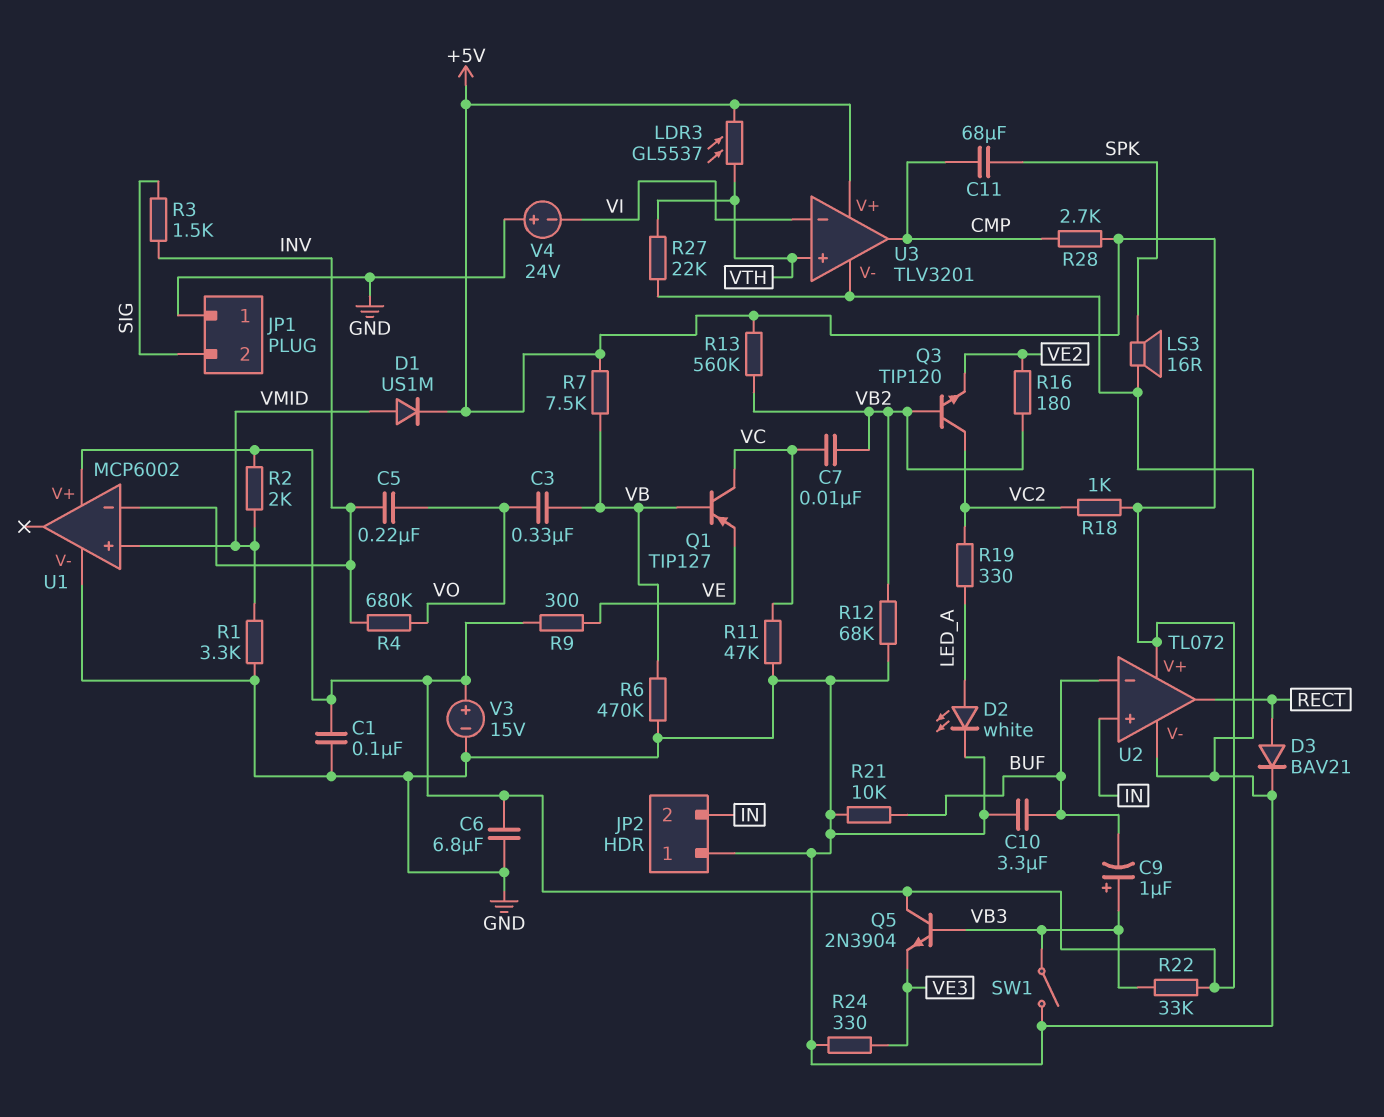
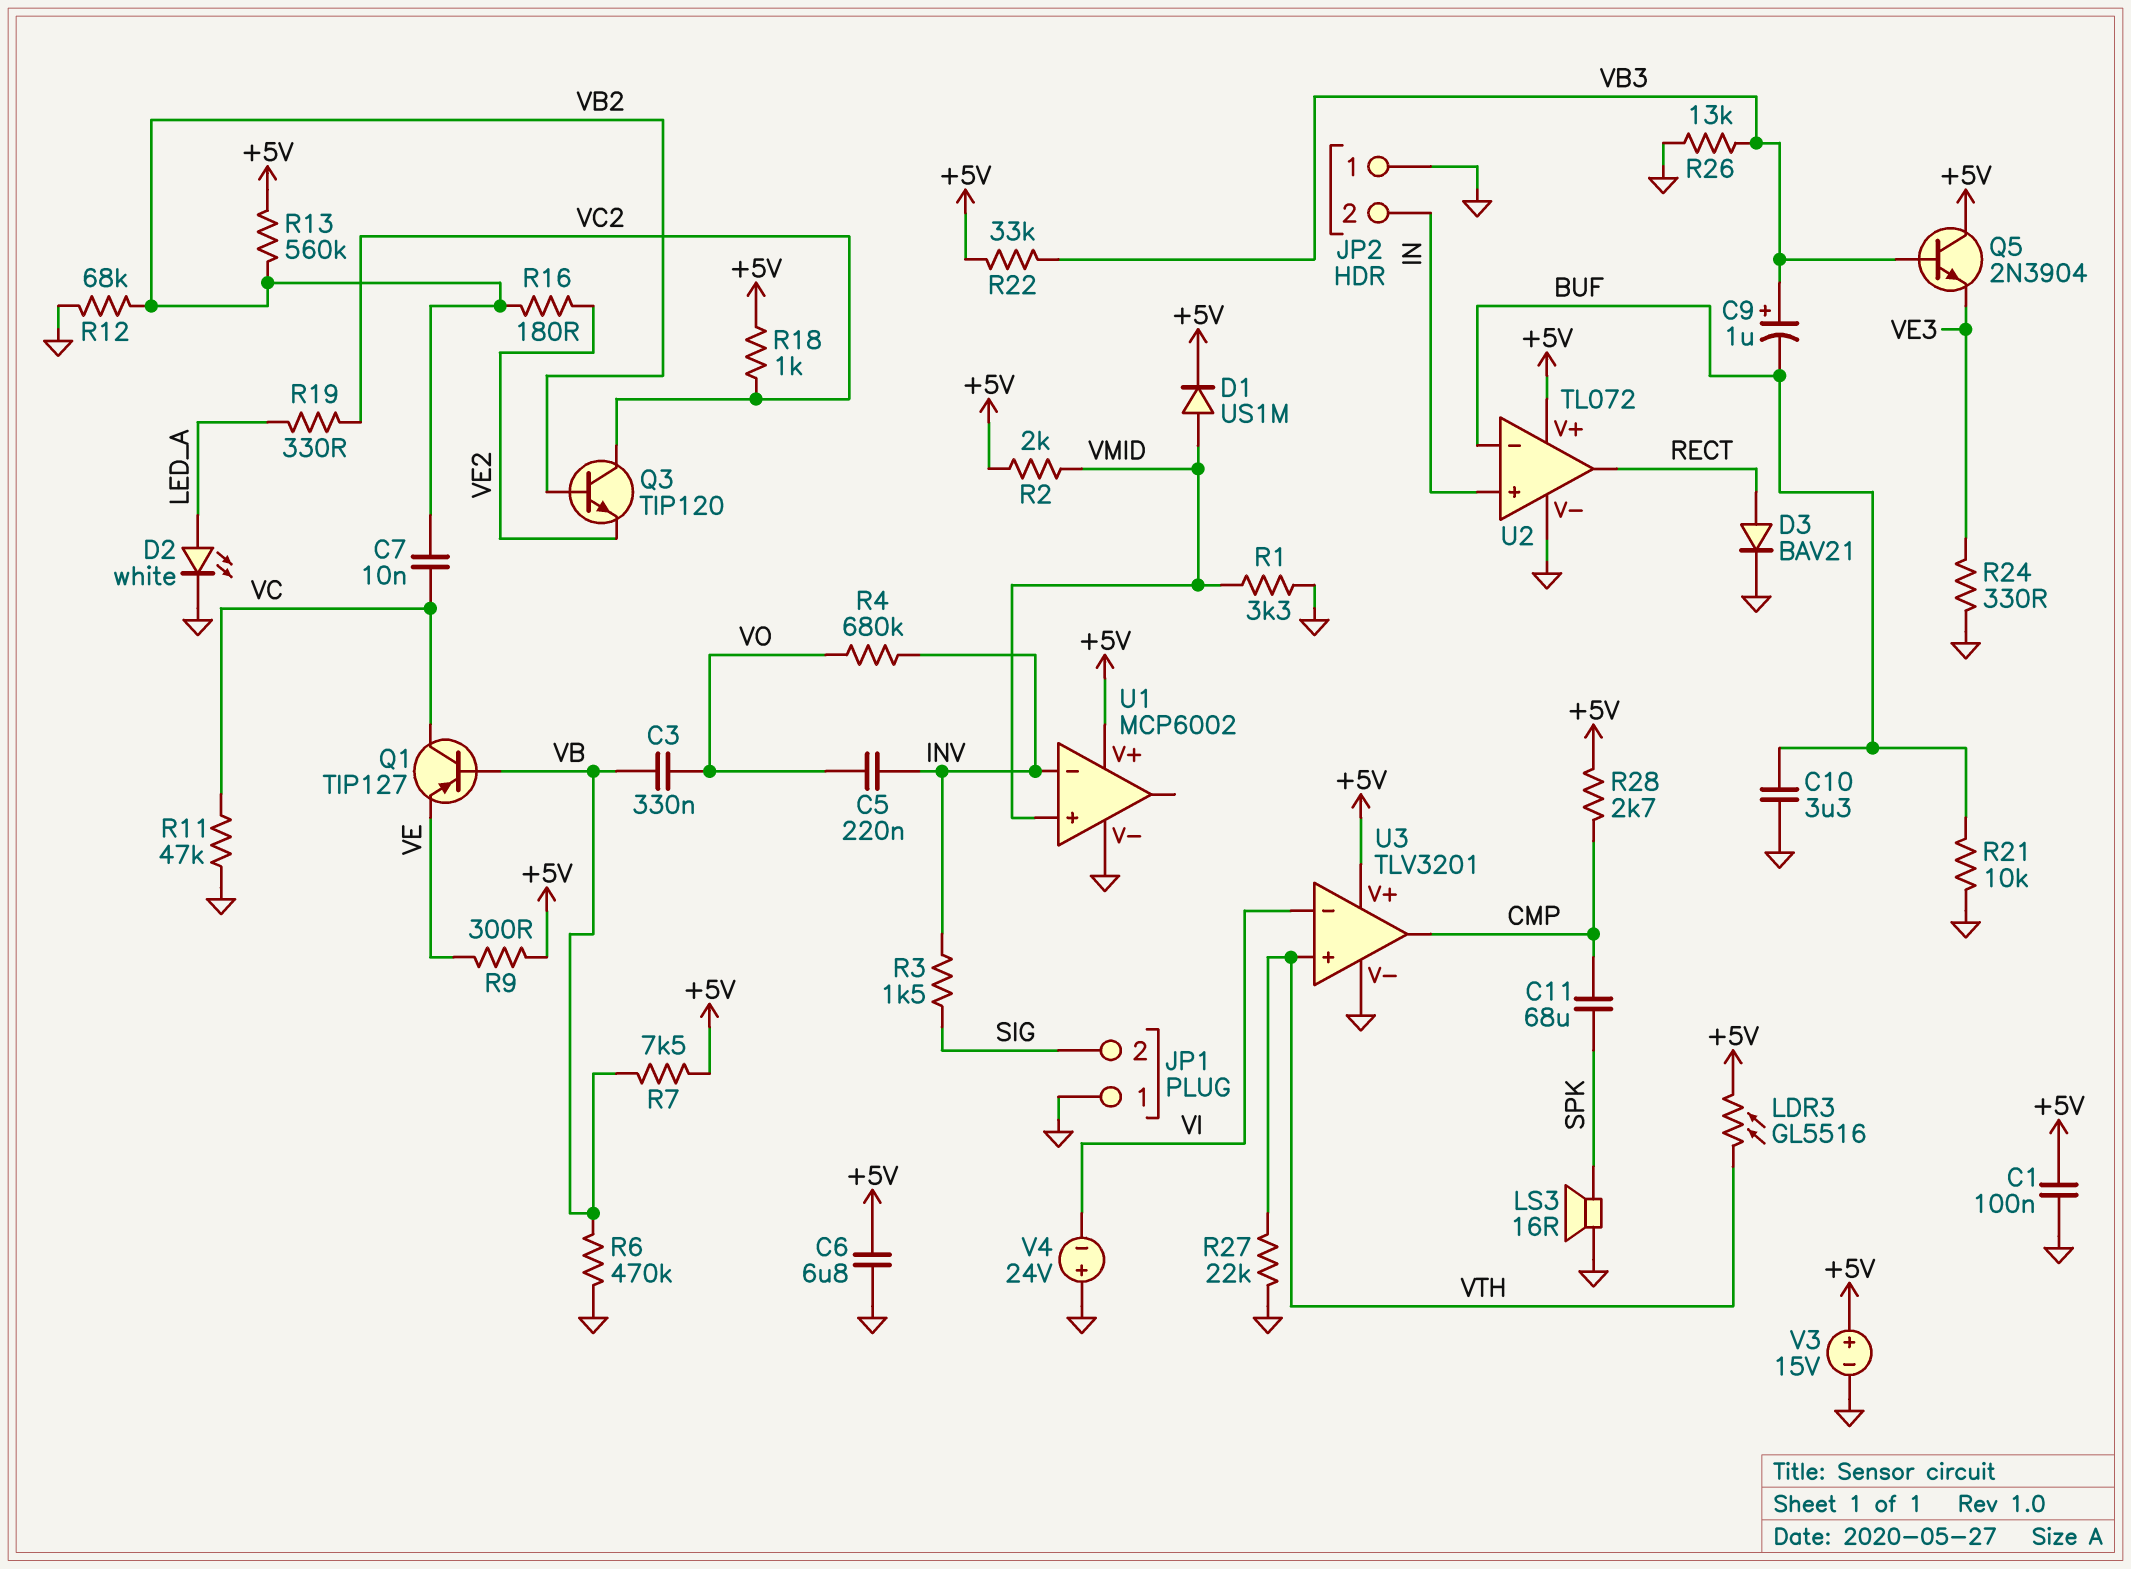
LDR3: GL5537 (+5V, VTH) -> GL5516 (+5V, VTH)
R26: none -> 13k (GND, VB3)
SW1: switch (GND, VB3) -> none

